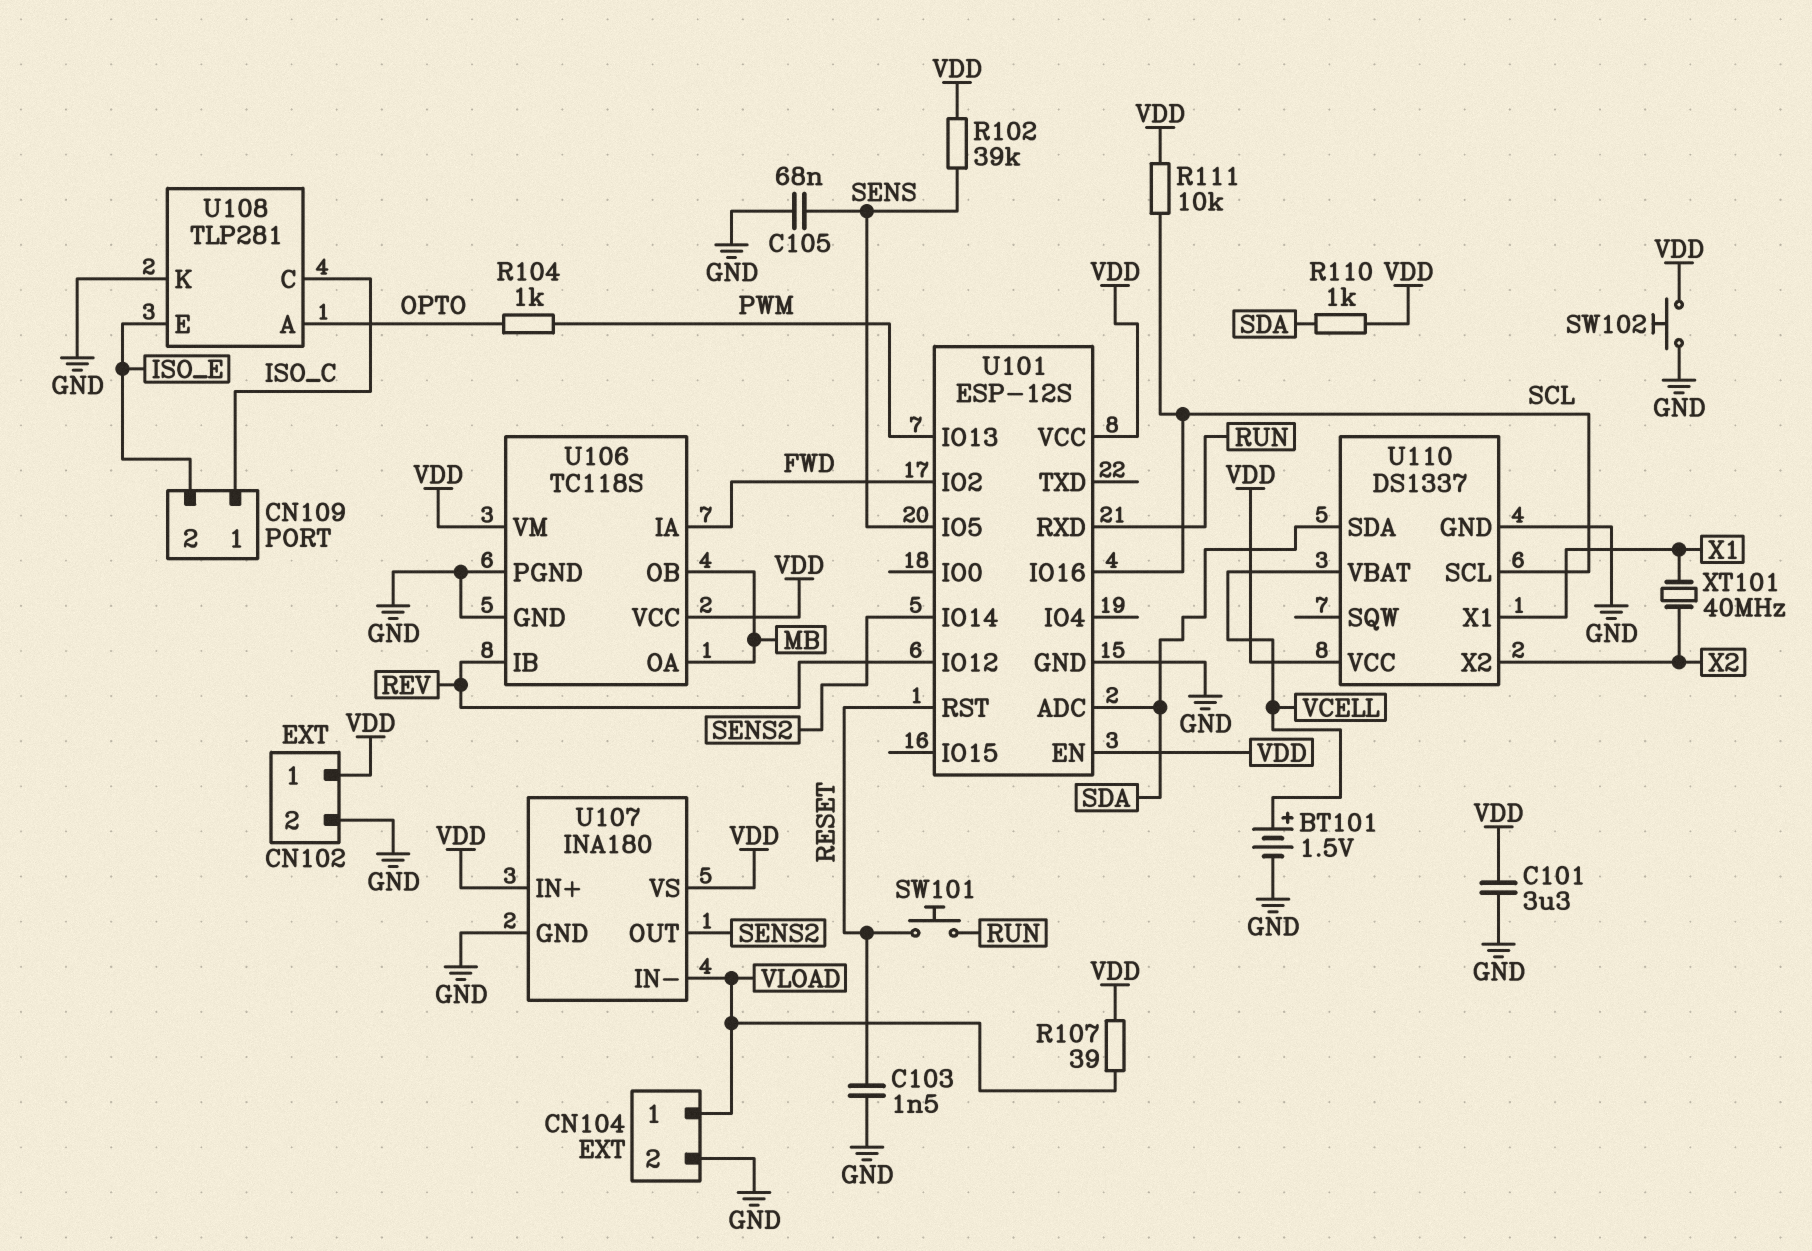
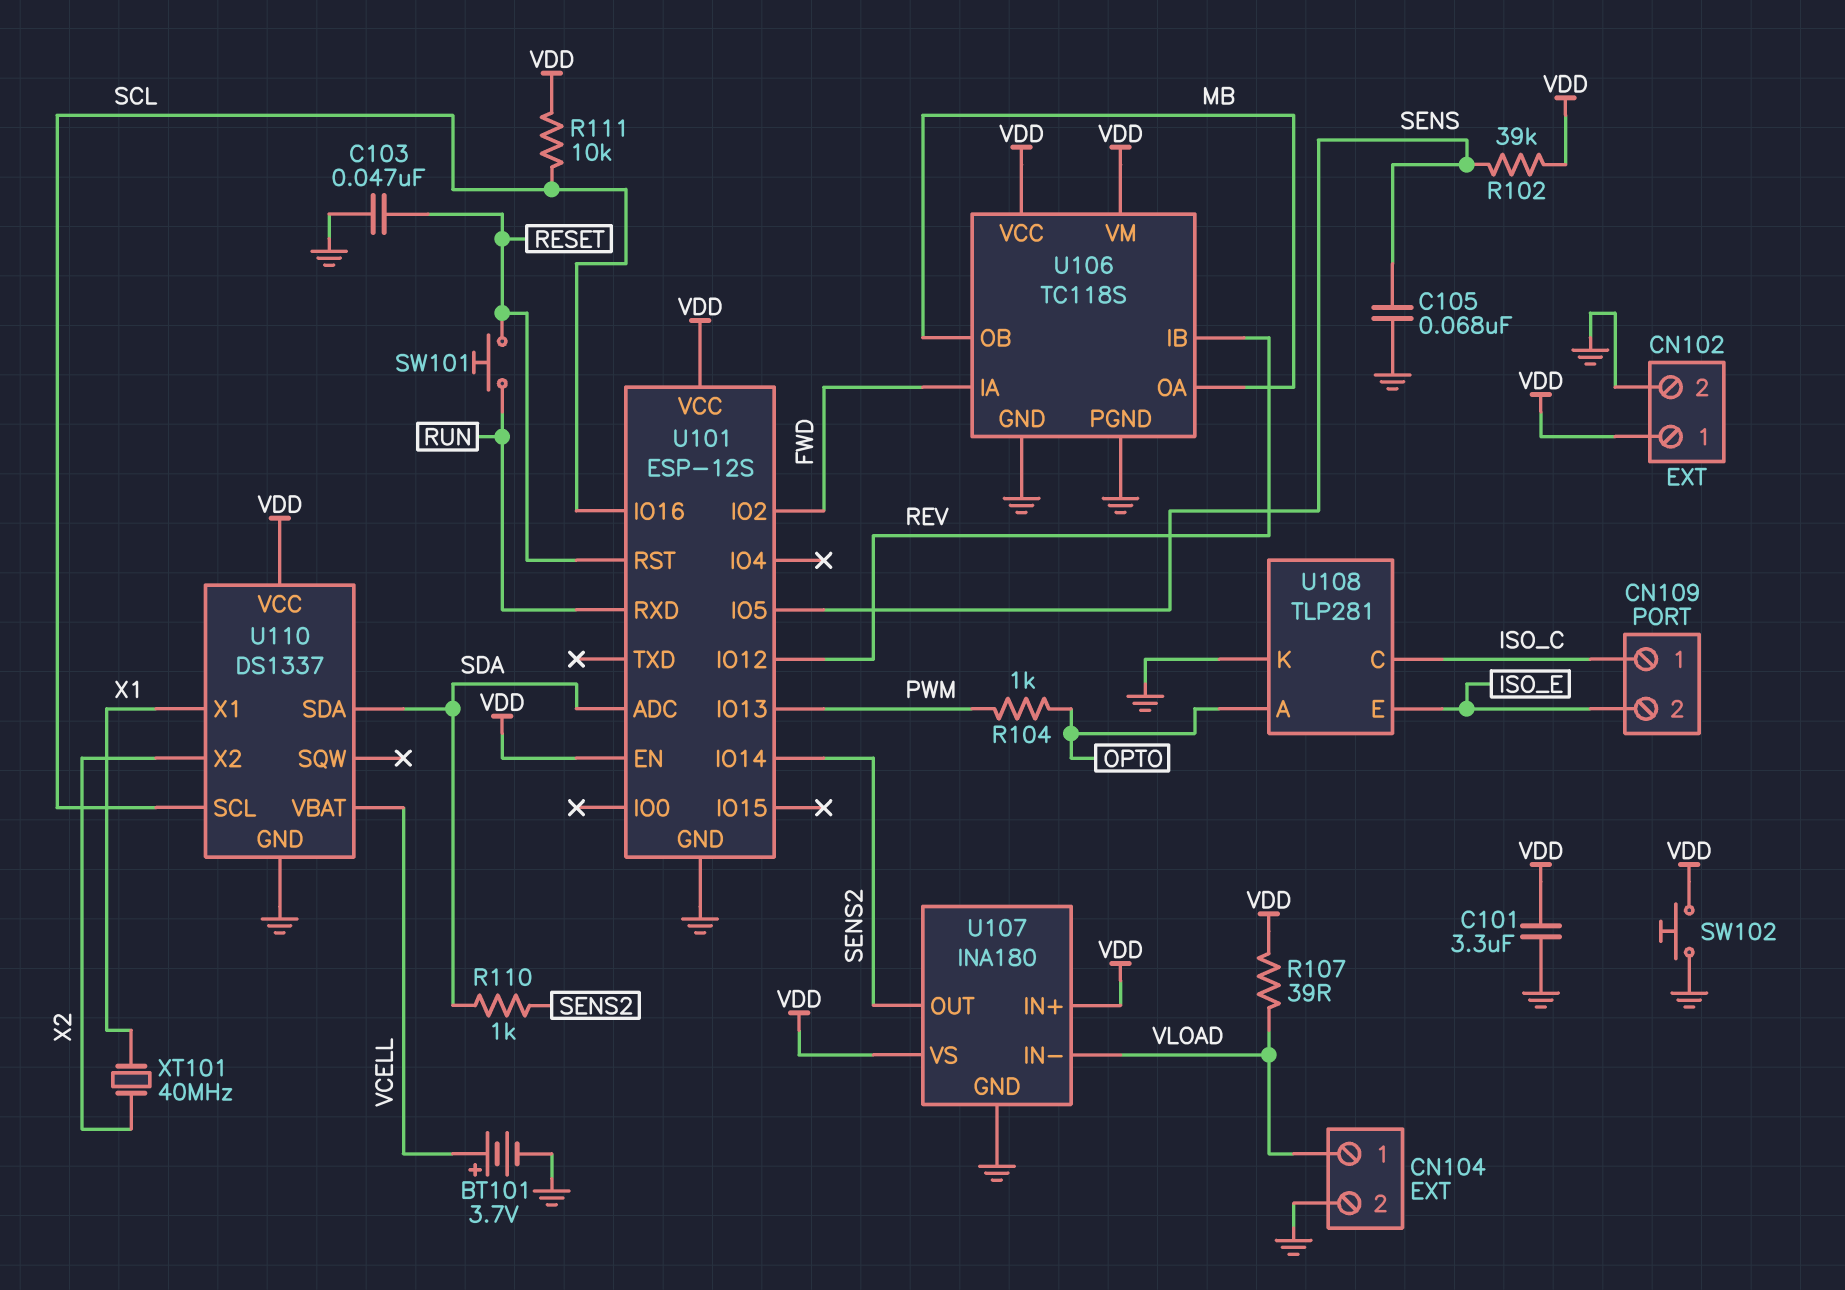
BT101: 1.5V (plus VCELL, minus GND) -> 3.7V (plus VCELL, minus GND)
C103: 1.5nF (GND, RESET) -> 47nF (GND, RESET)
R110: 1k (SDA, VDD) -> 1k (SDA, SENS2)

